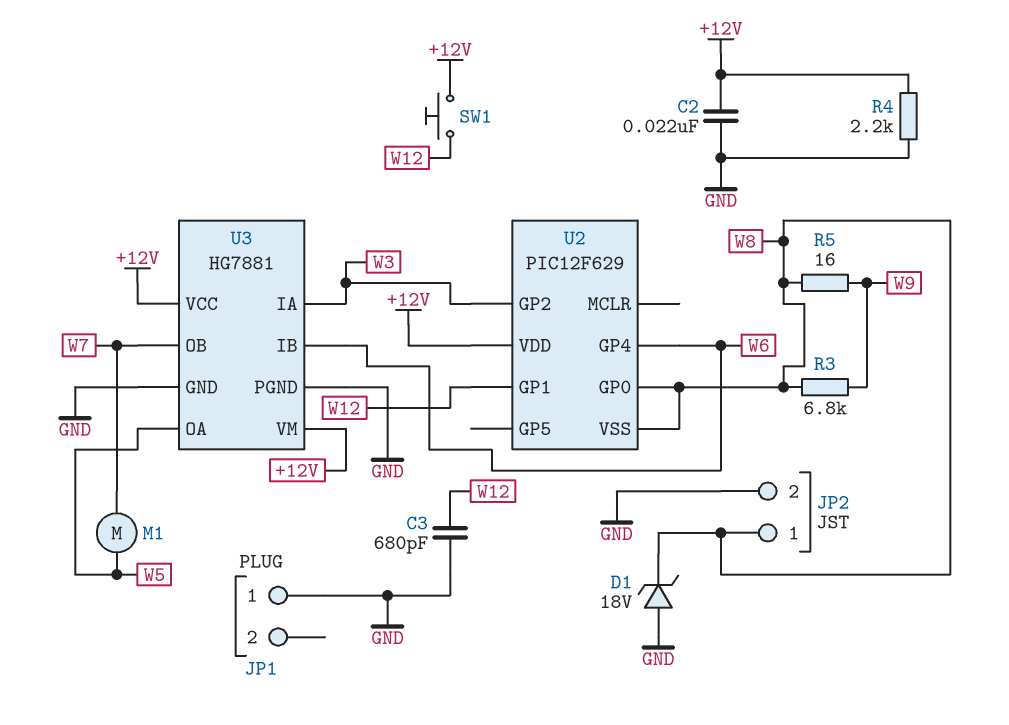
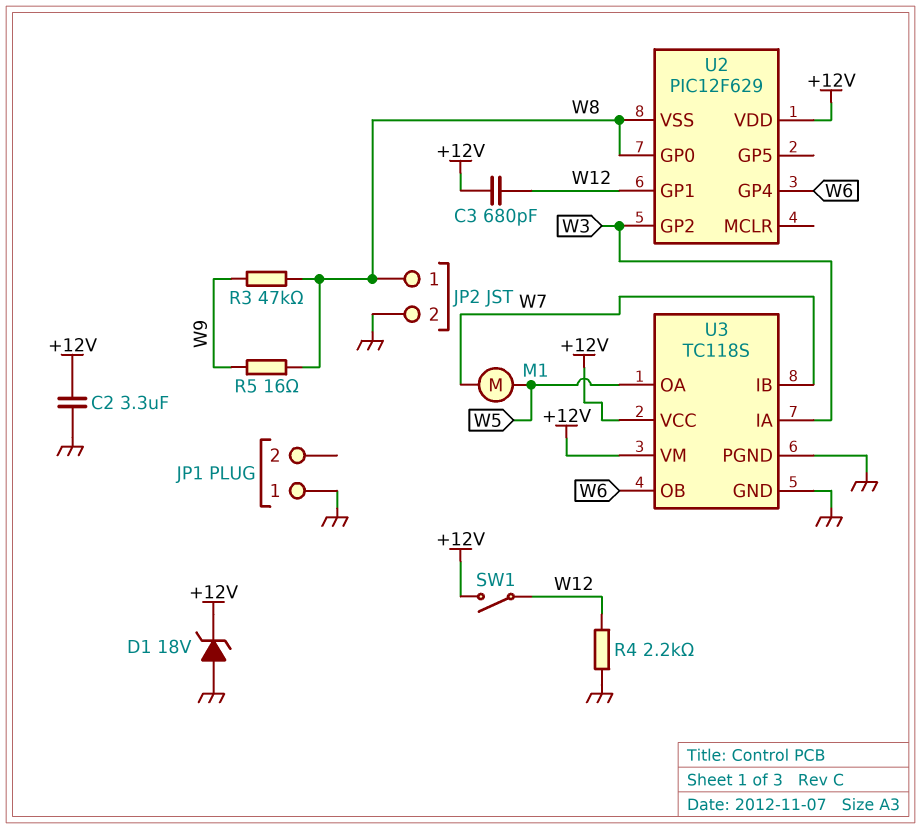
C2: 22nF (+12V, GND) -> 3.3uF (+12V, GND)
C3: 680pF (GND, W12) -> 680pF (+12V, W12)
D1: zener 18V (A GND, K W8) -> zener 18V (A GND, K +12V)
R3: 6.8k (W8, W9) -> 47k (W8, W9)
R4: 2.2k (+12V, GND) -> 2.2k (GND, W12)
SW1: button (+12V, W12) -> switch (+12V, W12)
U3: HG7881 -> TC118S
U3 pin IB: W6 -> W7
U3 pin OB: W7 -> W6

